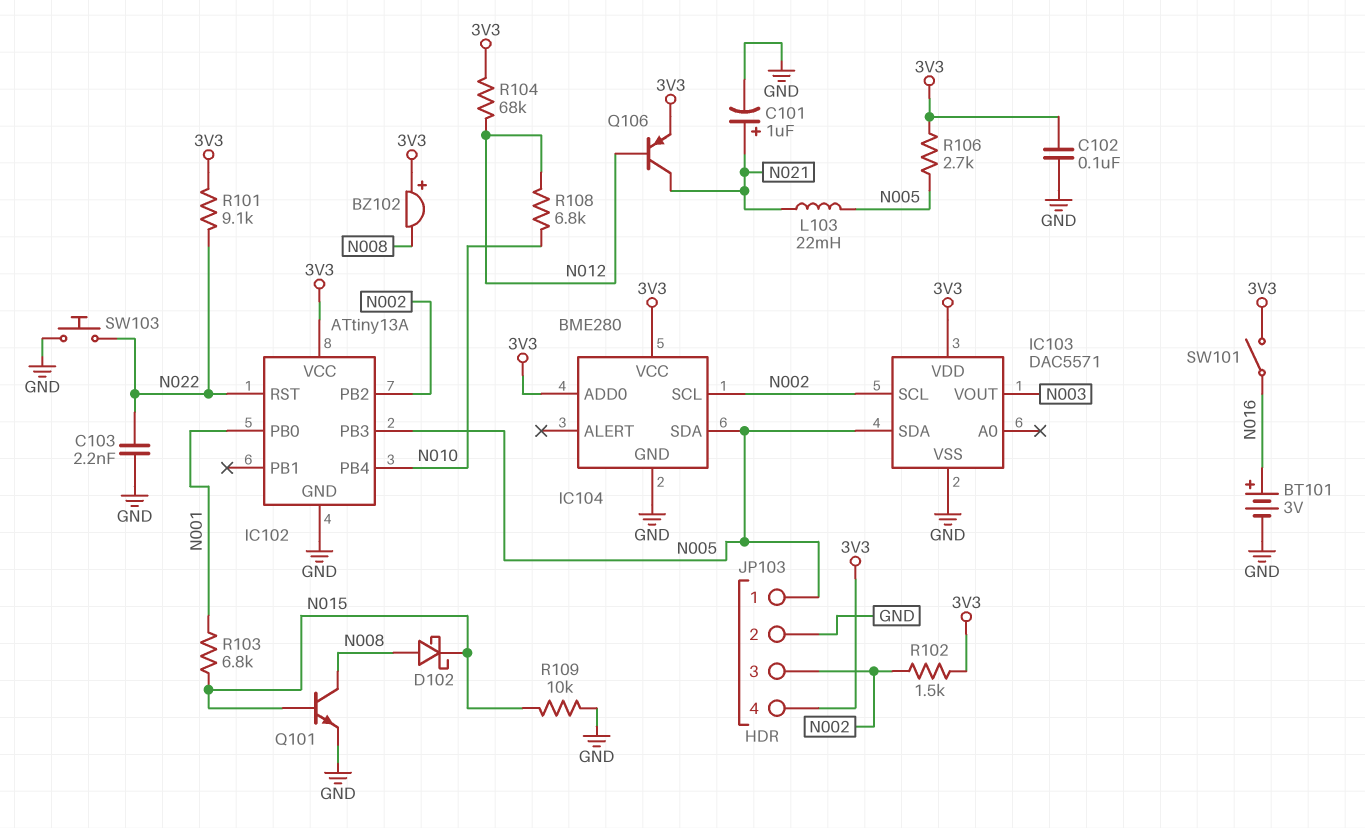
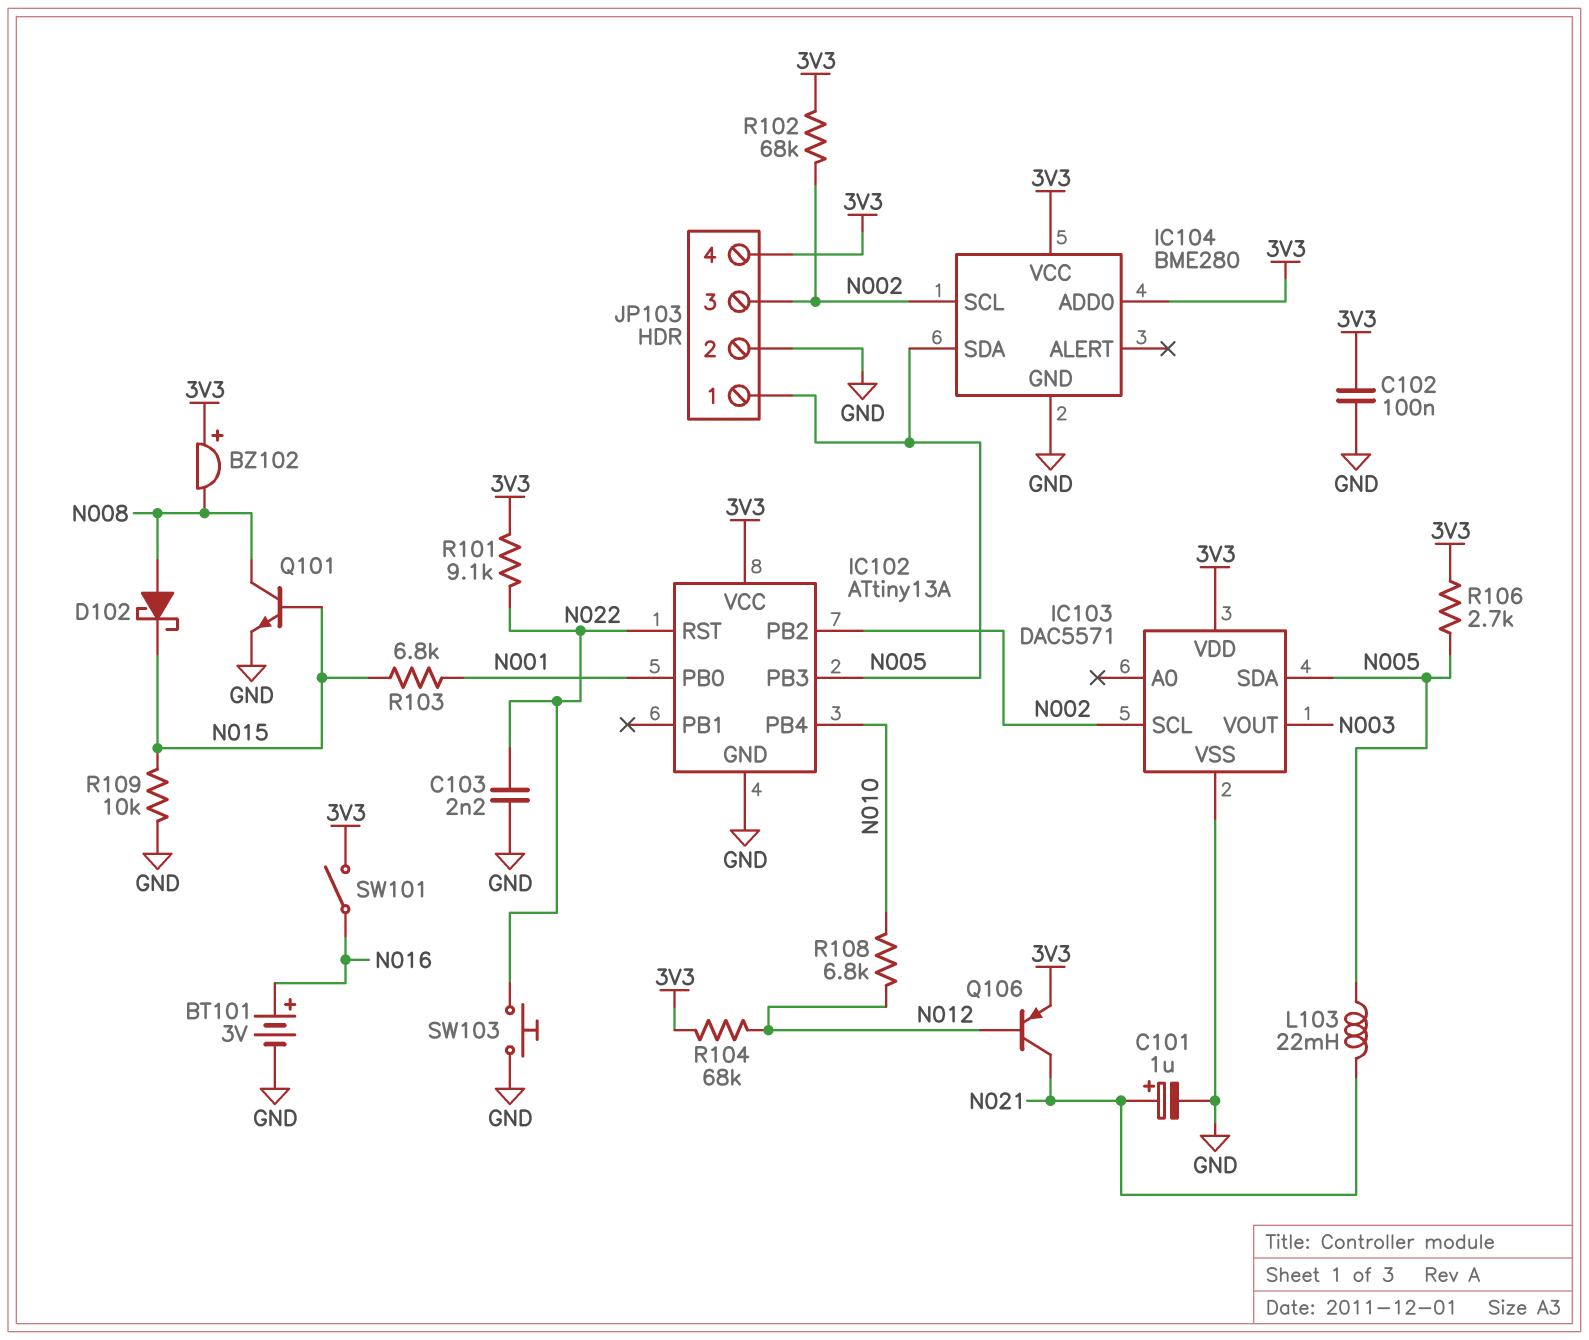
R102: 1.5k (3V3, N002) -> 68k (3V3, N002)

